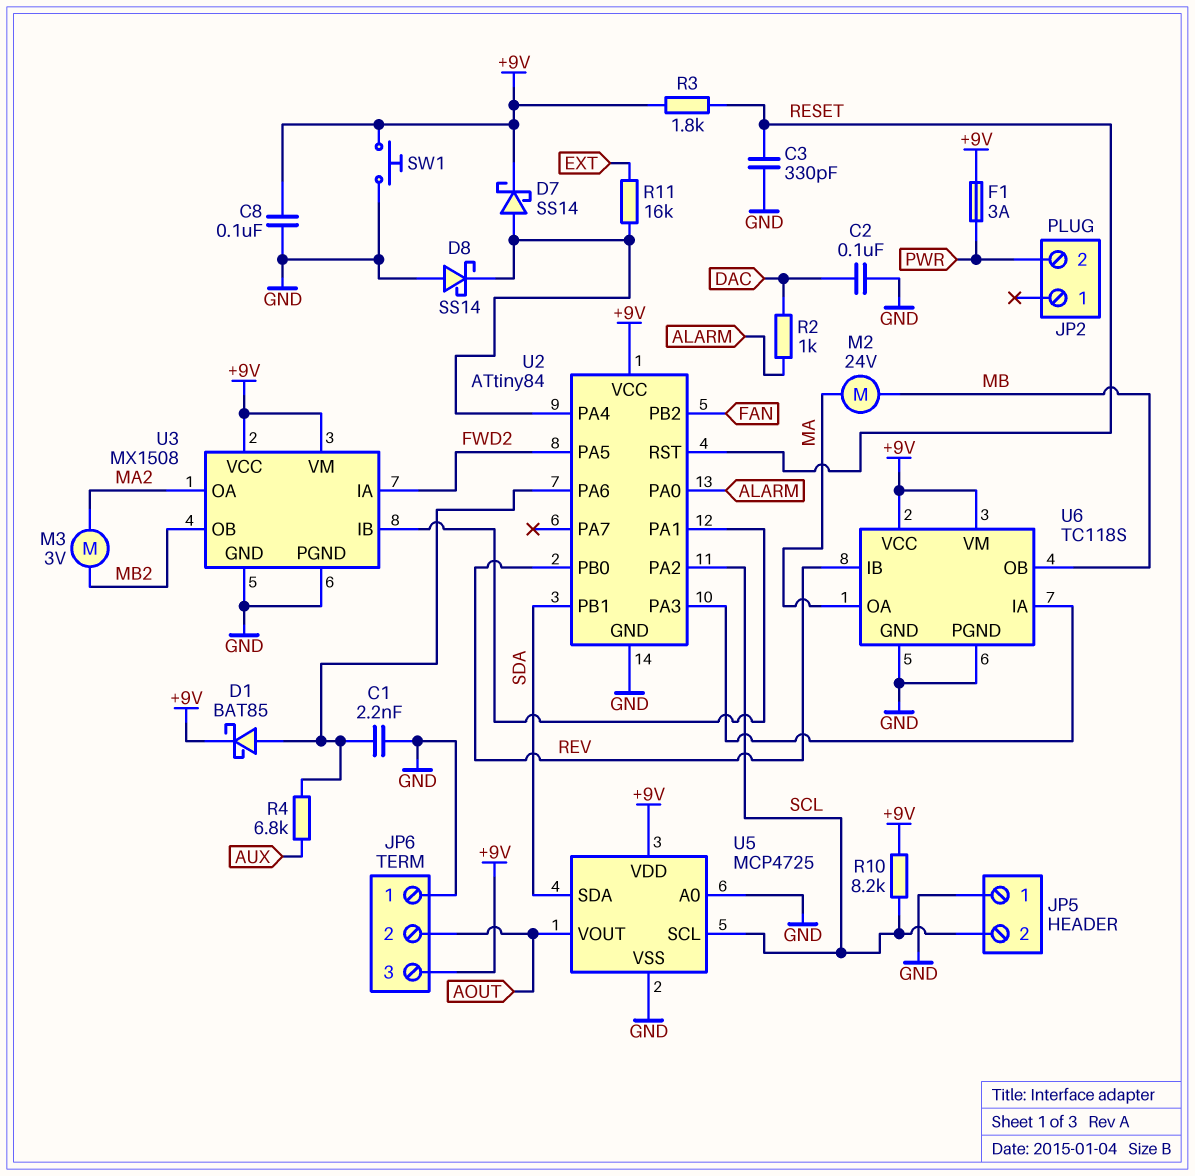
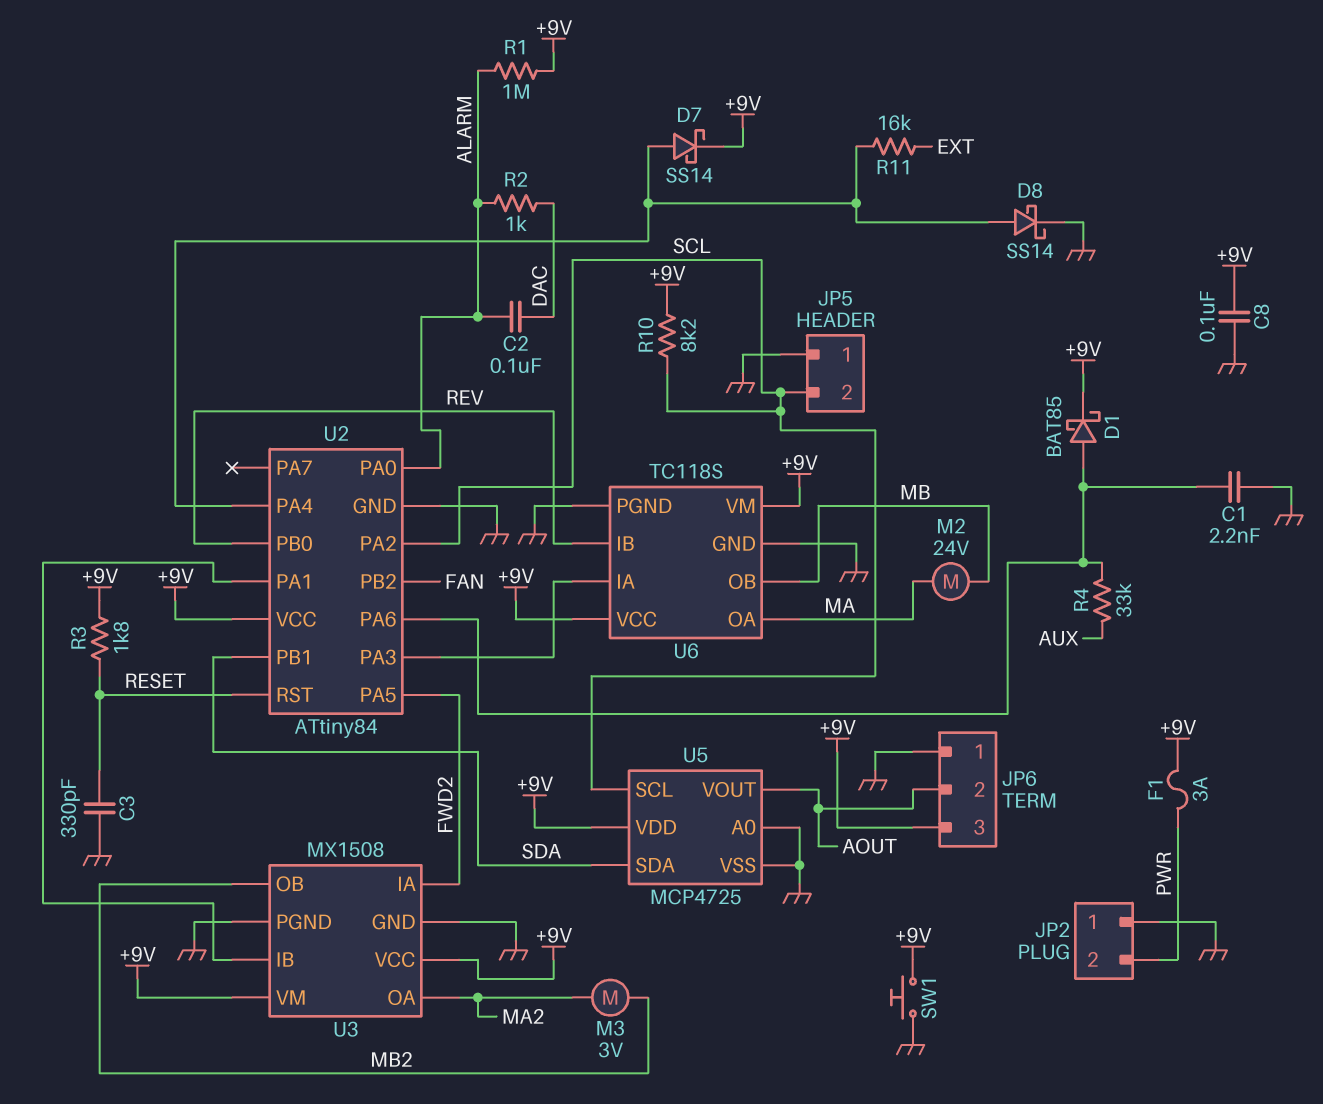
C2: 100nF (DAC, GND) -> 100nF (ALARM, DAC)
D8: schottky SS14 (A GND, K U2/PA4) -> schottky SS14 (A U2/PA4, K GND)
JP2 pin 1: none -> GND
R1: none -> 1M (+9V, ALARM)
R4: 6.8k (AUX, U2/PA6) -> 33k (AUX, U2/PA6)

